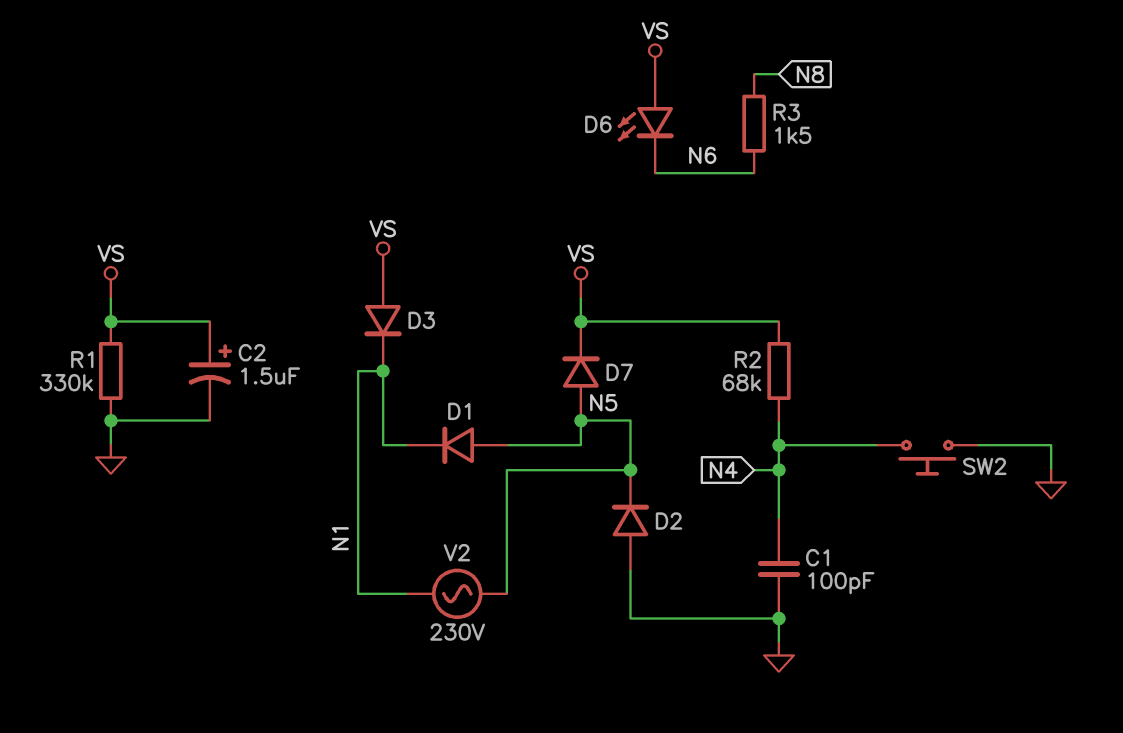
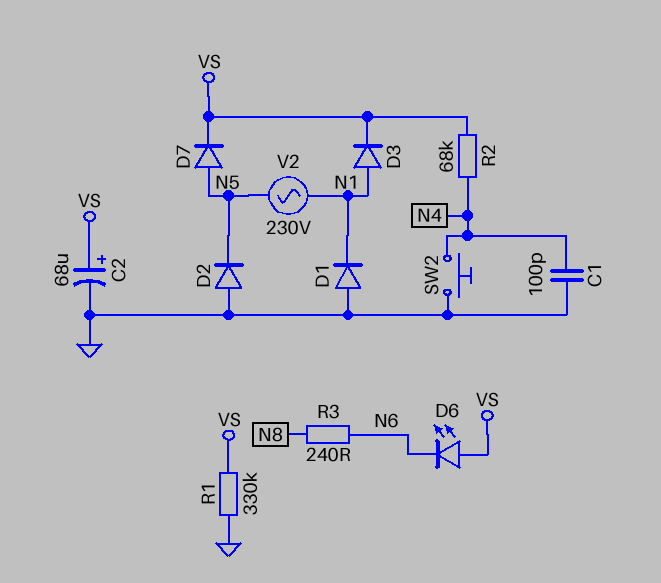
C2: 1.5uF (plus VS, minus GND) -> 68uF (plus VS, minus GND)
D1: diode (A N5, K N1) -> diode (A GND, K N1)
D3: diode (A VS, K N1) -> diode (A N1, K VS)
R3: 1.5k (N6, N8) -> 240 (N6, N8)

